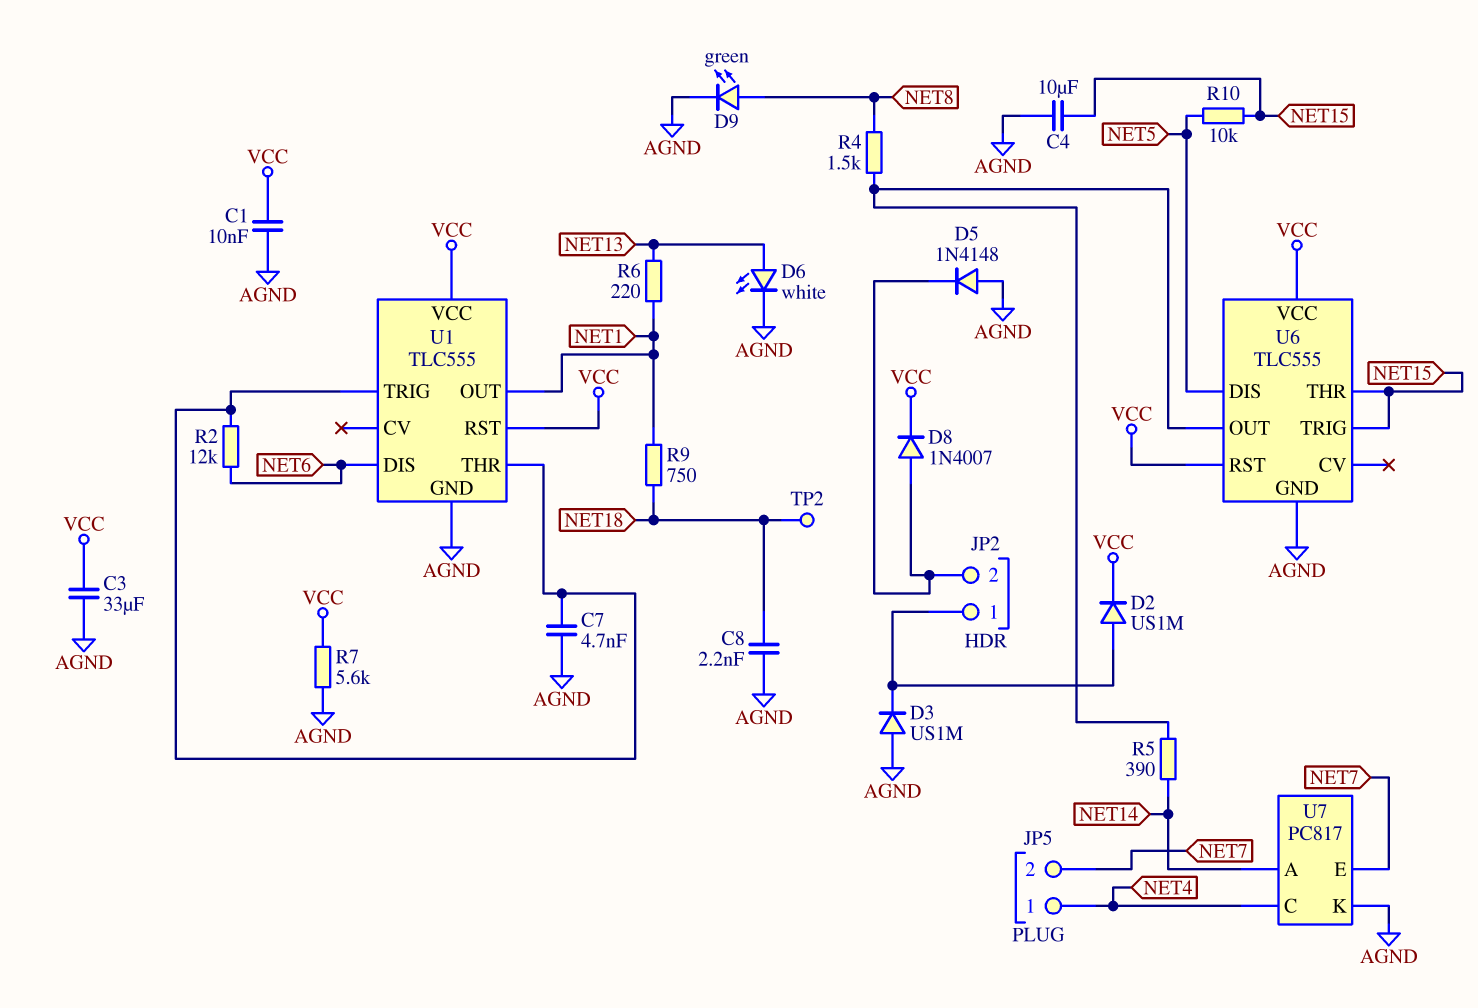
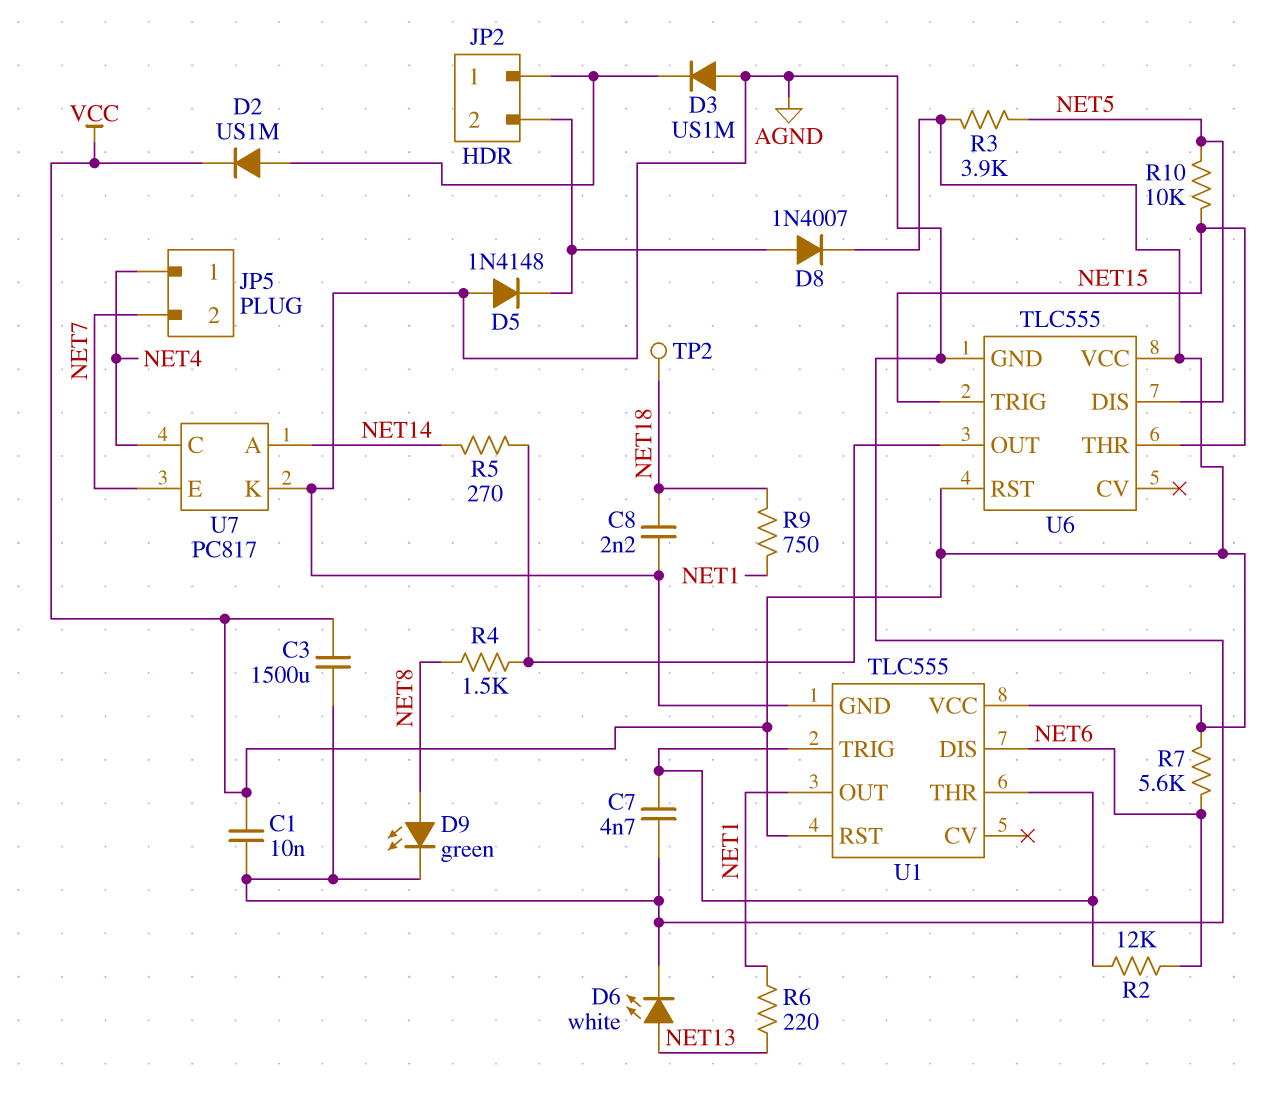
C3: 33uF (AGND, VCC) -> 1500uF (AGND, VCC)
C4: 10uF (AGND, NET15) -> none
R3: none -> 3.9k (NET5, VCC)
R5: 390 (NET14, U6/OUT) -> 270 (NET14, U6/OUT)
R7: 5.6k (AGND, VCC) -> 5.6k (NET6, VCC)

